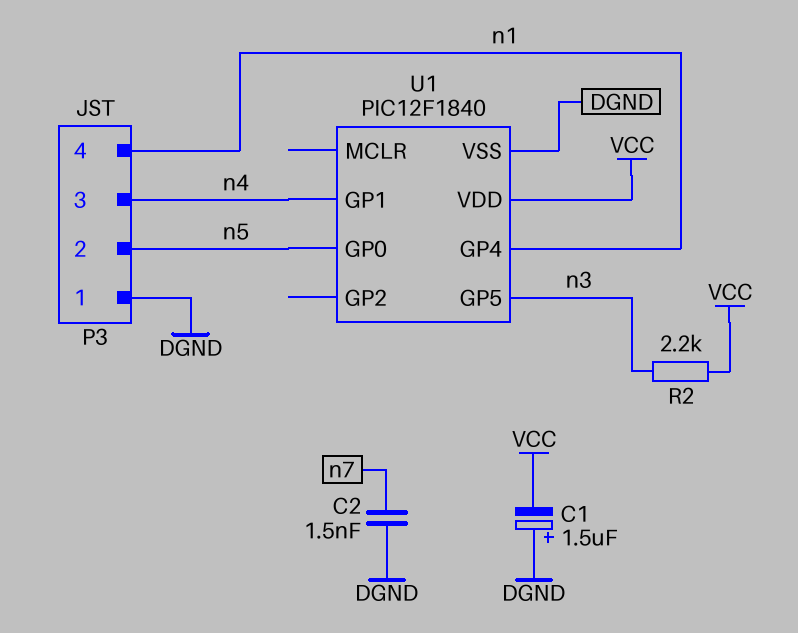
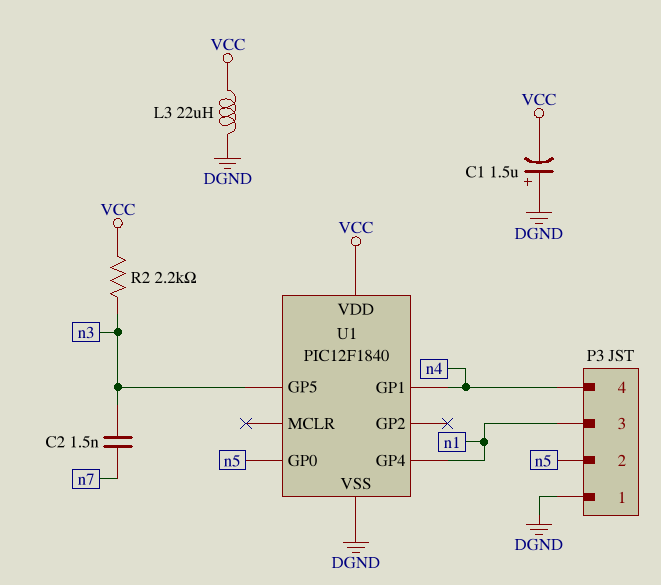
C2: 1.5nF (DGND, n7) -> 1.5nF (n3, n7)
L3: none -> 22uH (DGND, VCC)
P3 pin 3: n4 -> n1
P3 pin 4: n1 -> n4

